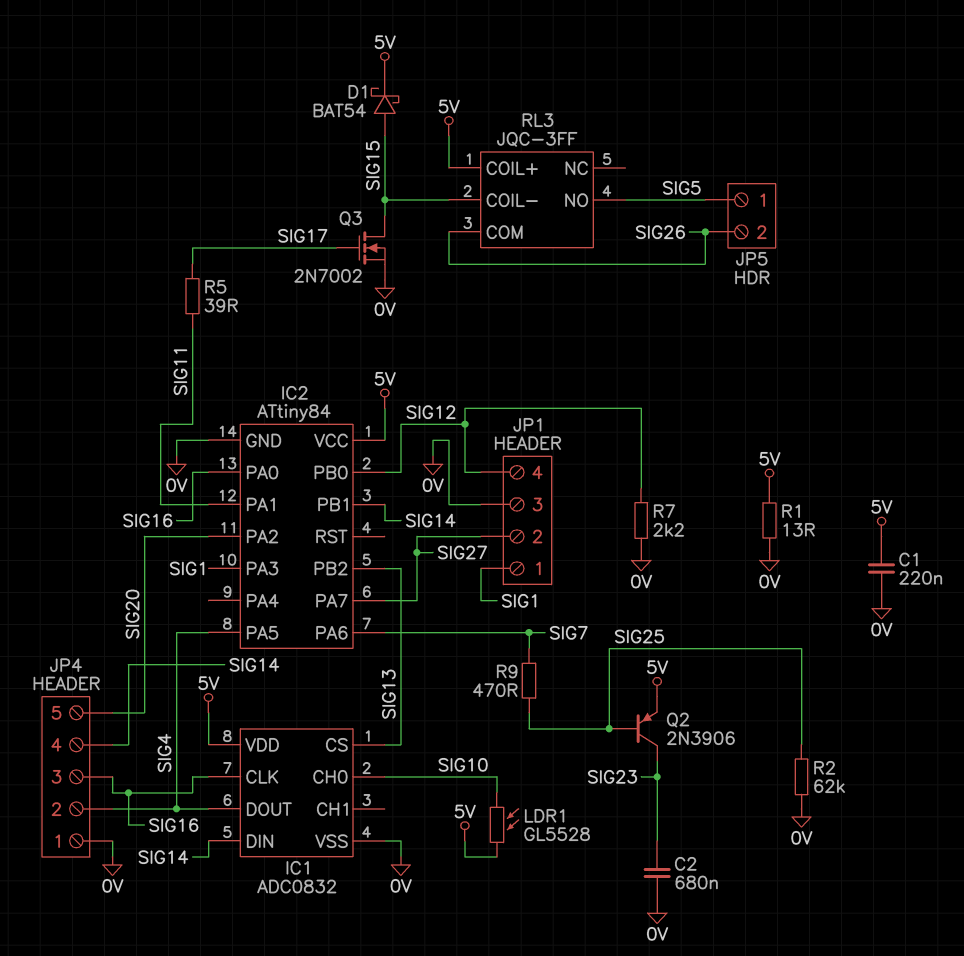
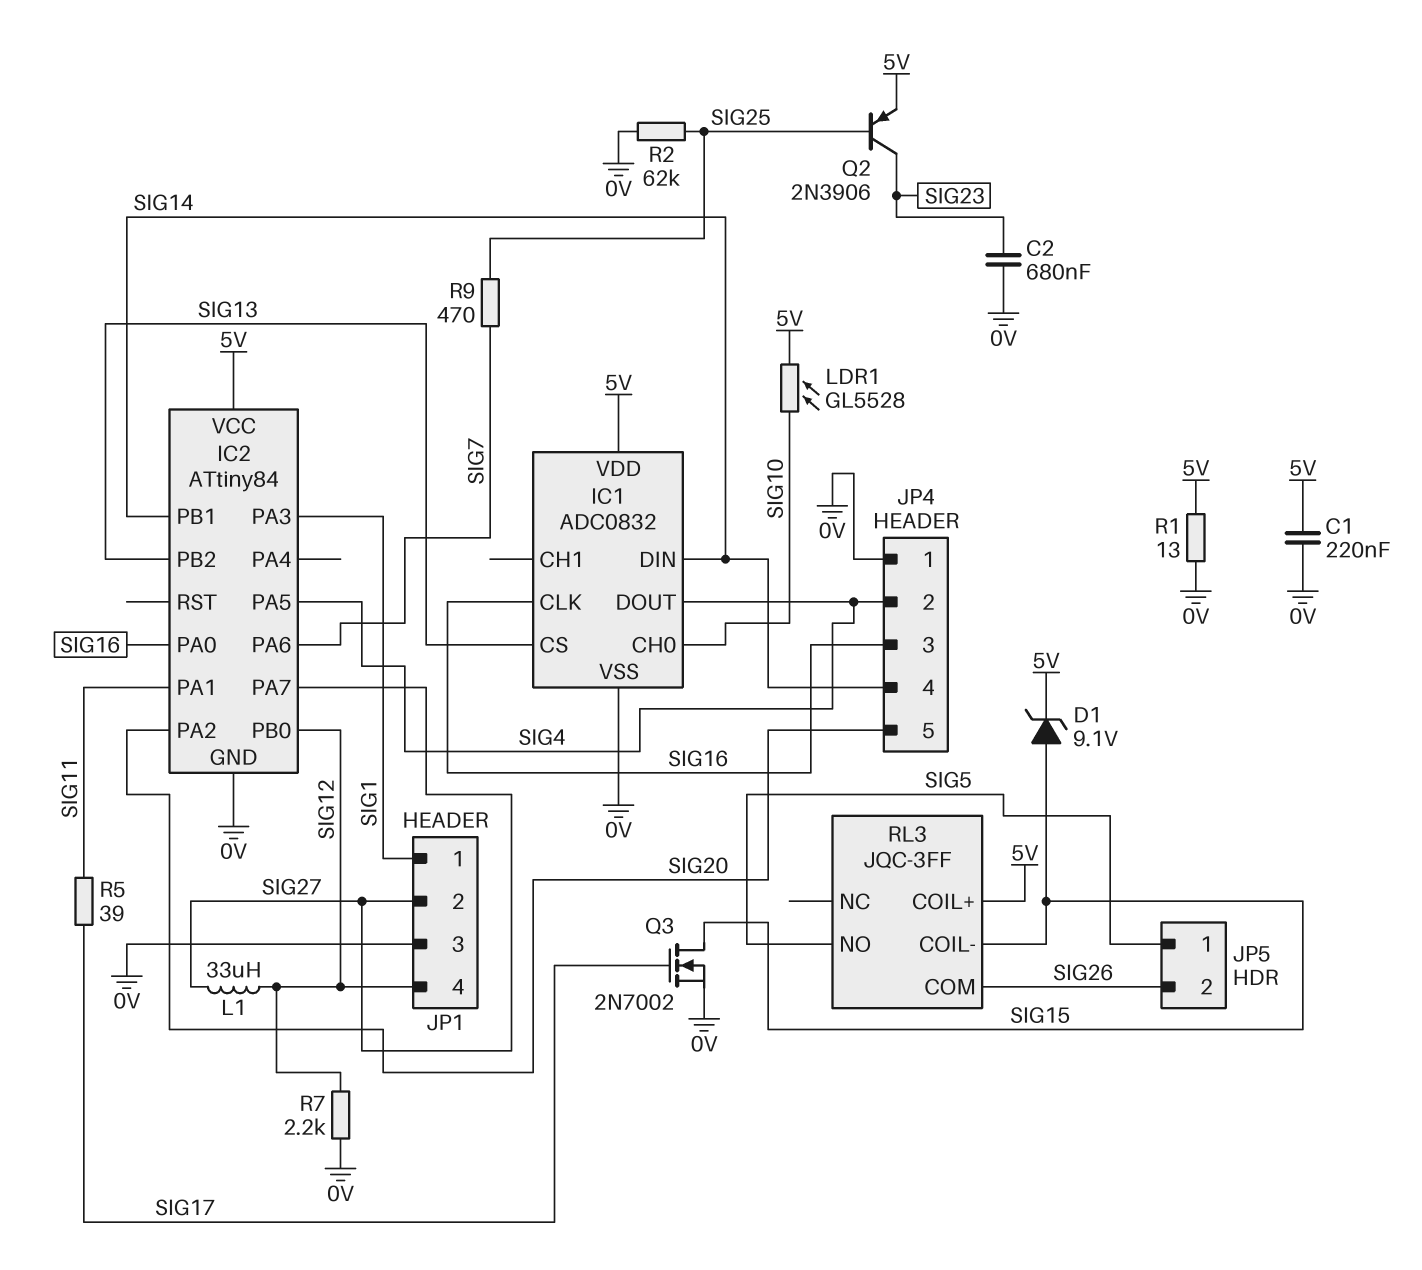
D1: schottky BAT54 (A SIG15, K 5V) -> zener 9.1V (A SIG15, K 5V)
L1: none -> 33uH (SIG12, SIG27)

